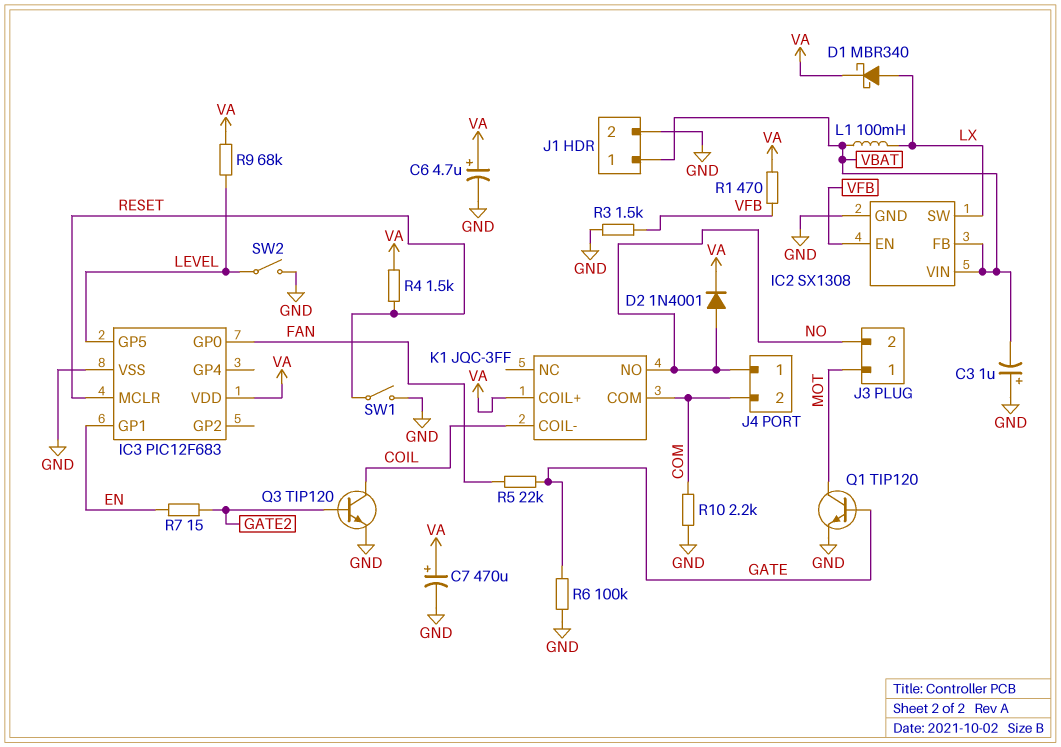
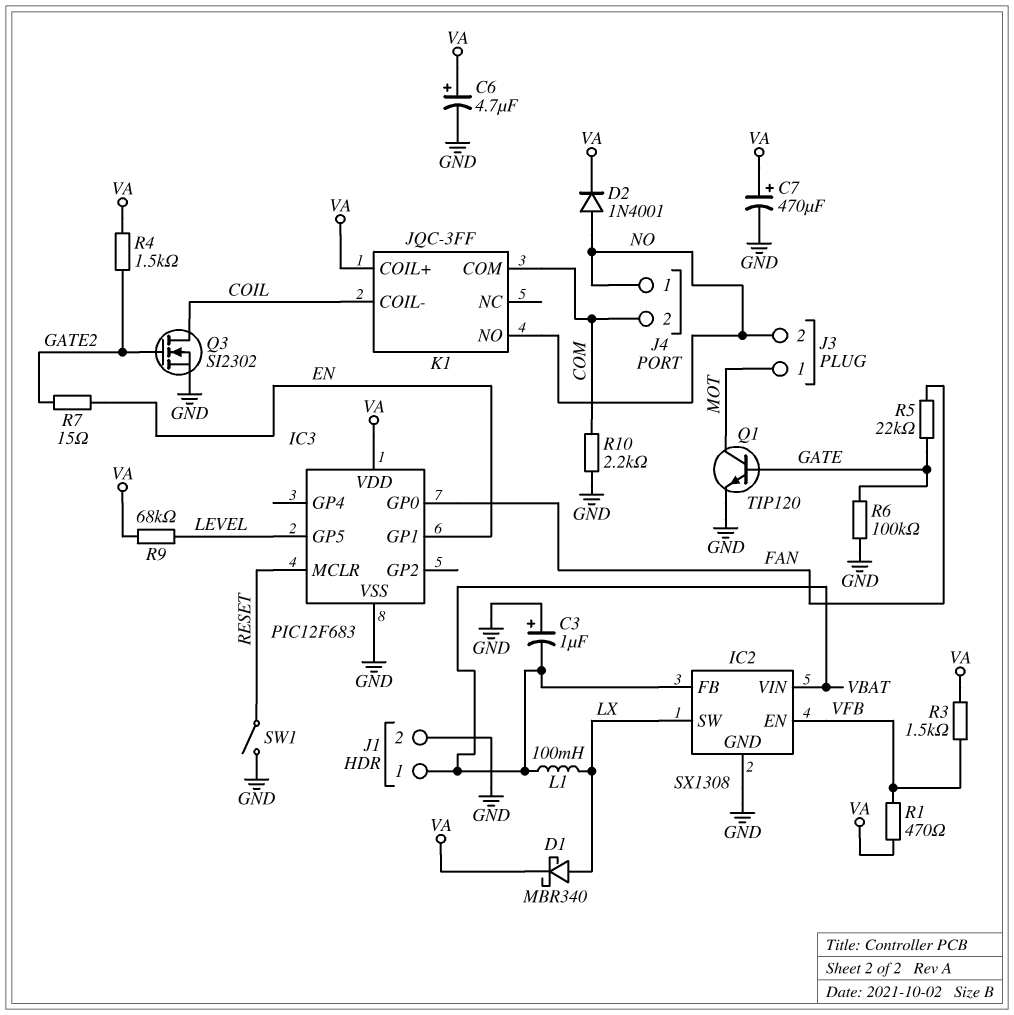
Q3: NPN TIP120 (B GATE2, C COIL, E GND) -> NMOS SI2302 (G GATE2, D COIL, S GND)
R3: 1.5k (GND, VFB) -> 1.5k (VA, VFB)
R4: 1.5k (RESET, VA) -> 1.5k (GATE2, VA)
SW2: switch (GND, LEVEL) -> none

